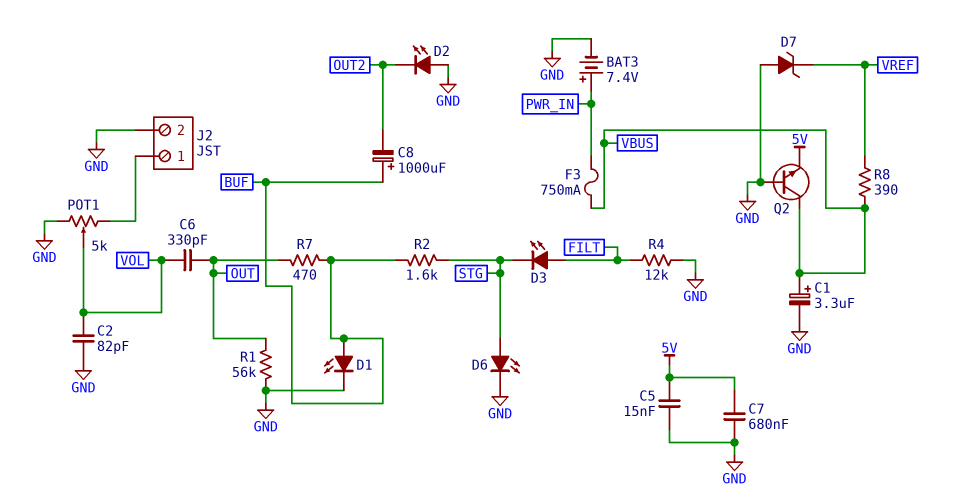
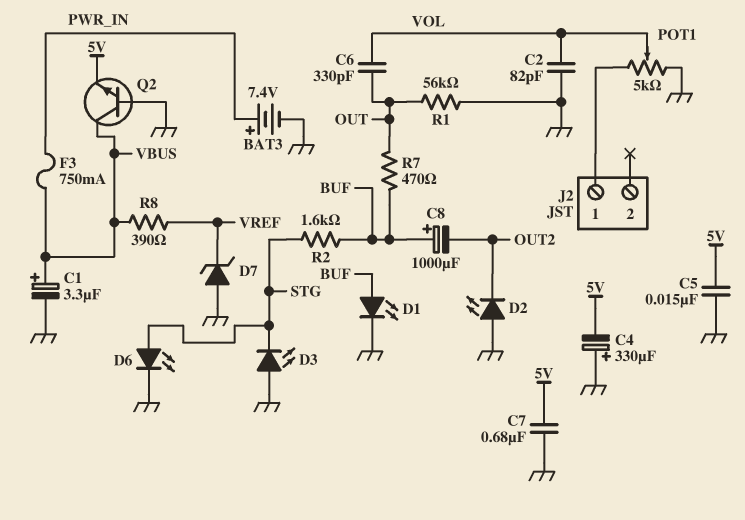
C4: none -> 330uF (plus GND, minus 5V)
D3: LED (A FILT, K STG) -> LED (A GND, K STG)
J2 pin 2: GND -> none
R4: 12k (FILT, GND) -> none

